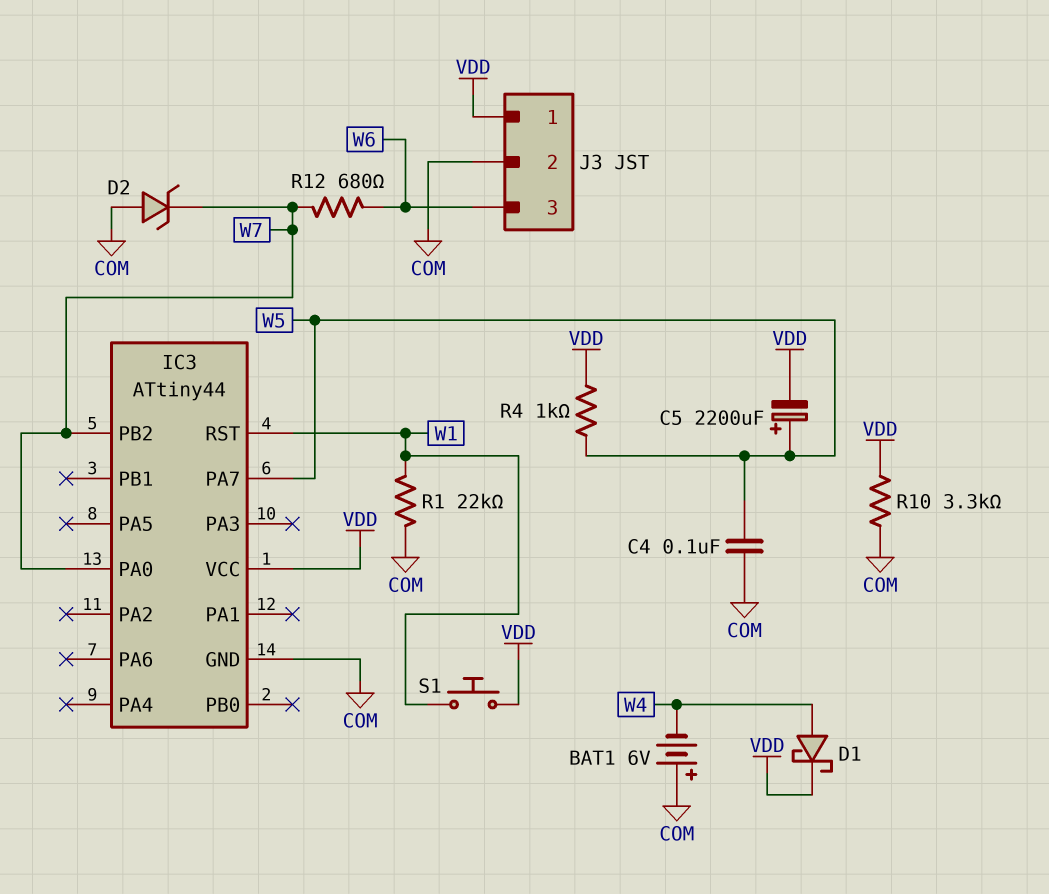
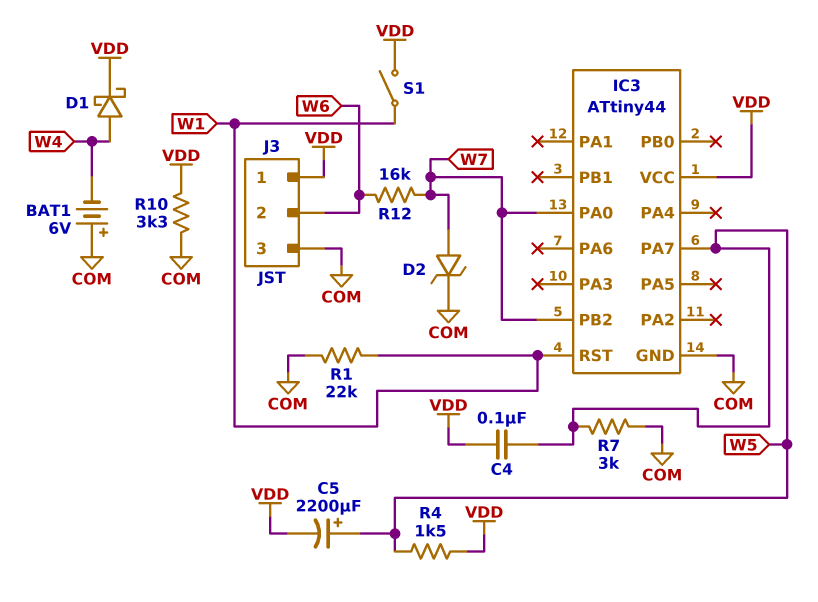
C4: 100nF (COM, W5) -> 100nF (VDD, W5)
D2: zener (A COM, K W7) -> zener (A W7, K COM)
J3 pin 2: COM -> W6
J3 pin 3: W6 -> COM
R4: 1k (VDD, W5) -> 1.5k (VDD, W5)
R7: none -> 3k (COM, W5)
R12: 680 (W6, W7) -> 16k (W6, W7)
S1: button (VDD, W1) -> switch (VDD, W1)

